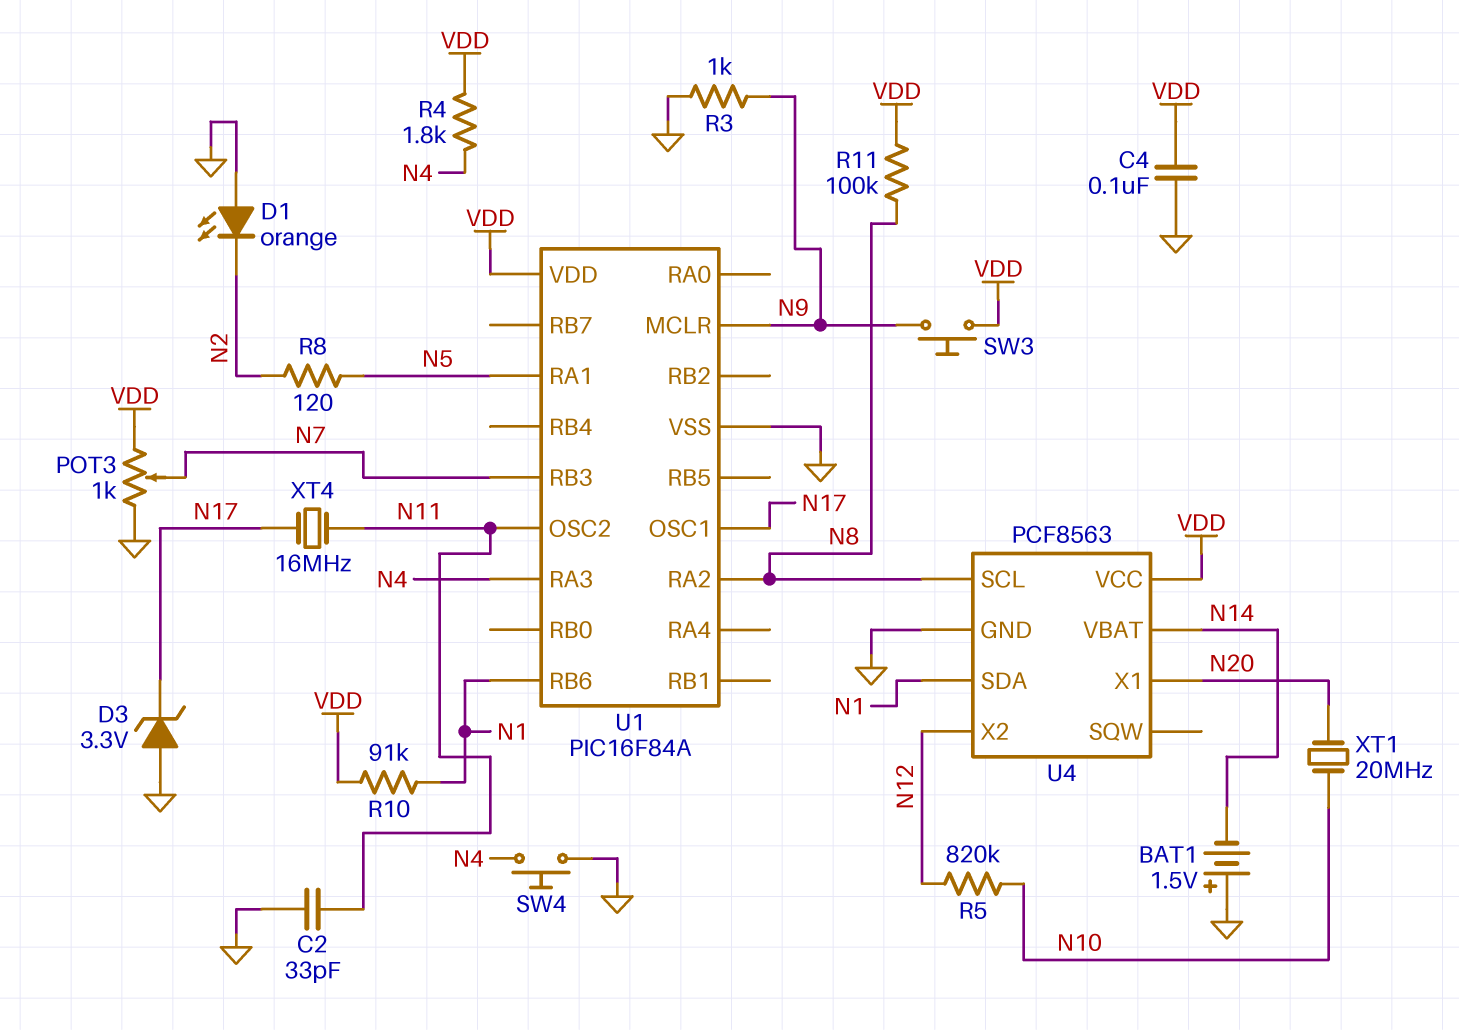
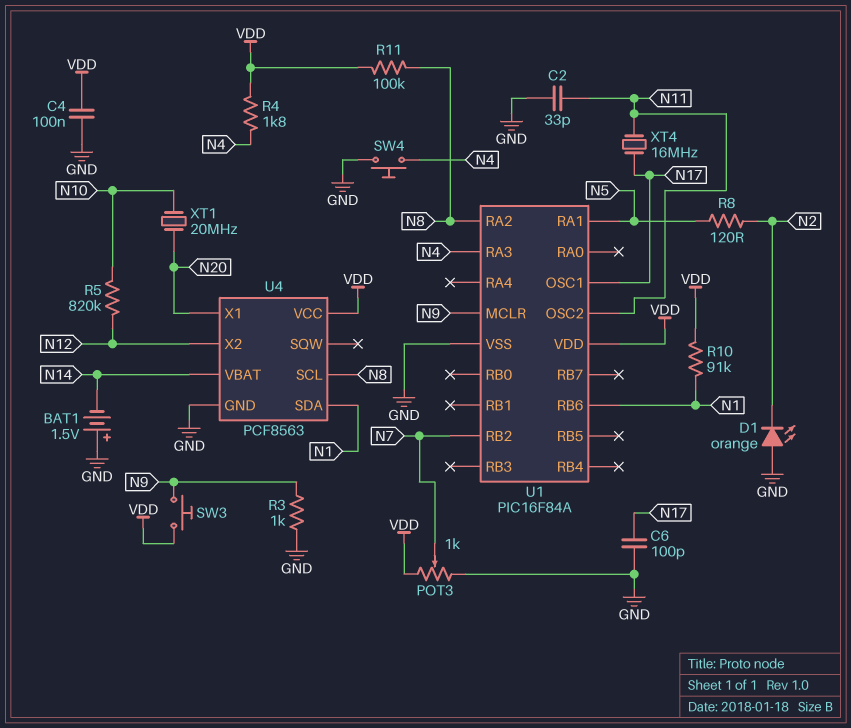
C6: none -> 100pF (GND, N17)
D3: zener 3.3V (A GND, K N17) -> none
U1 pin RB2: none -> N7
U1 pin RB3: N7 -> none

